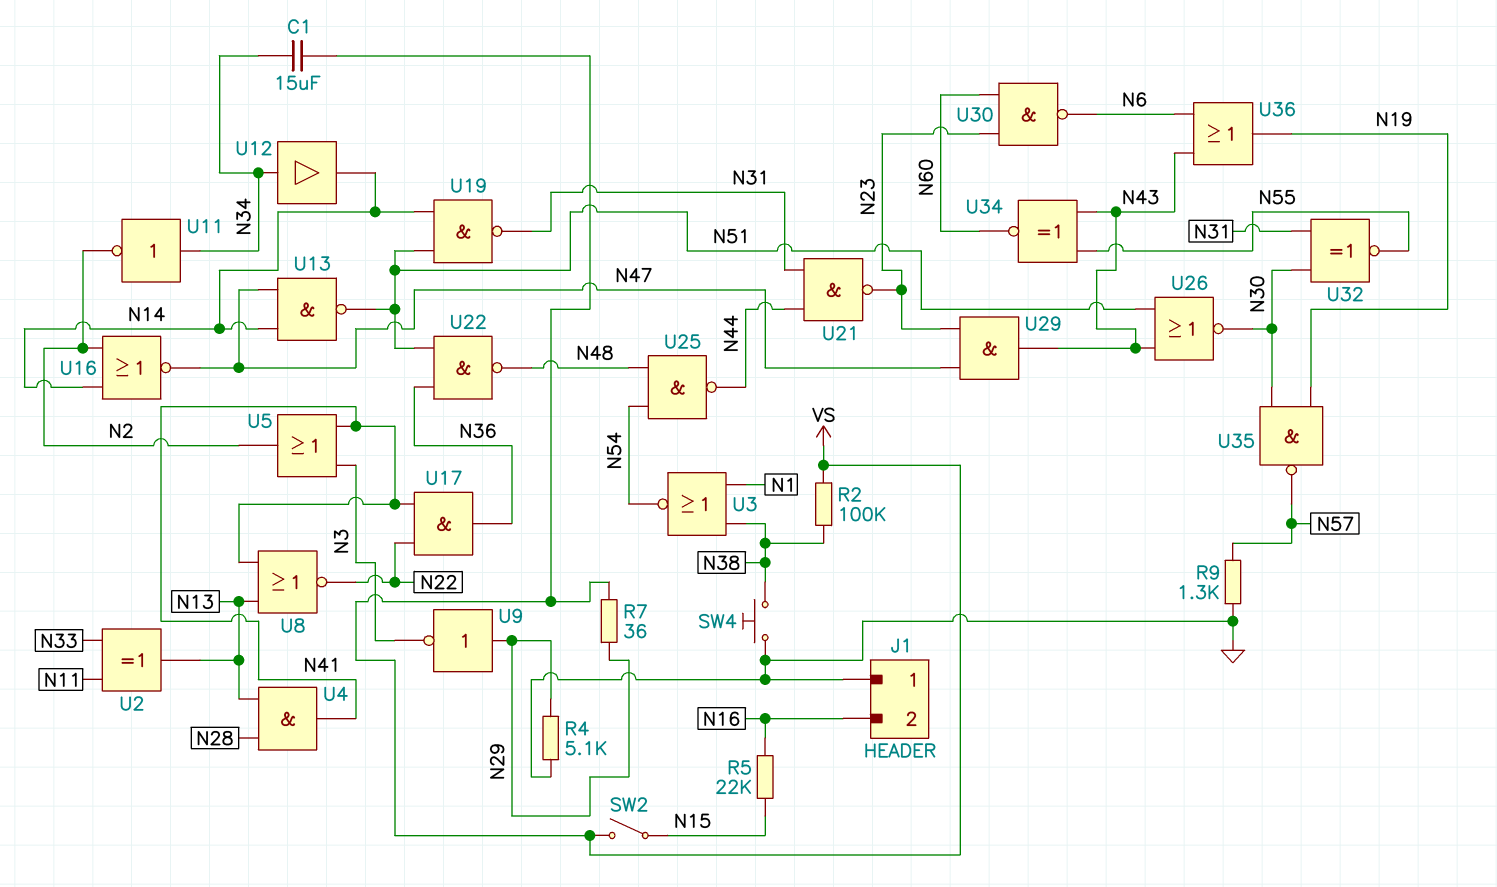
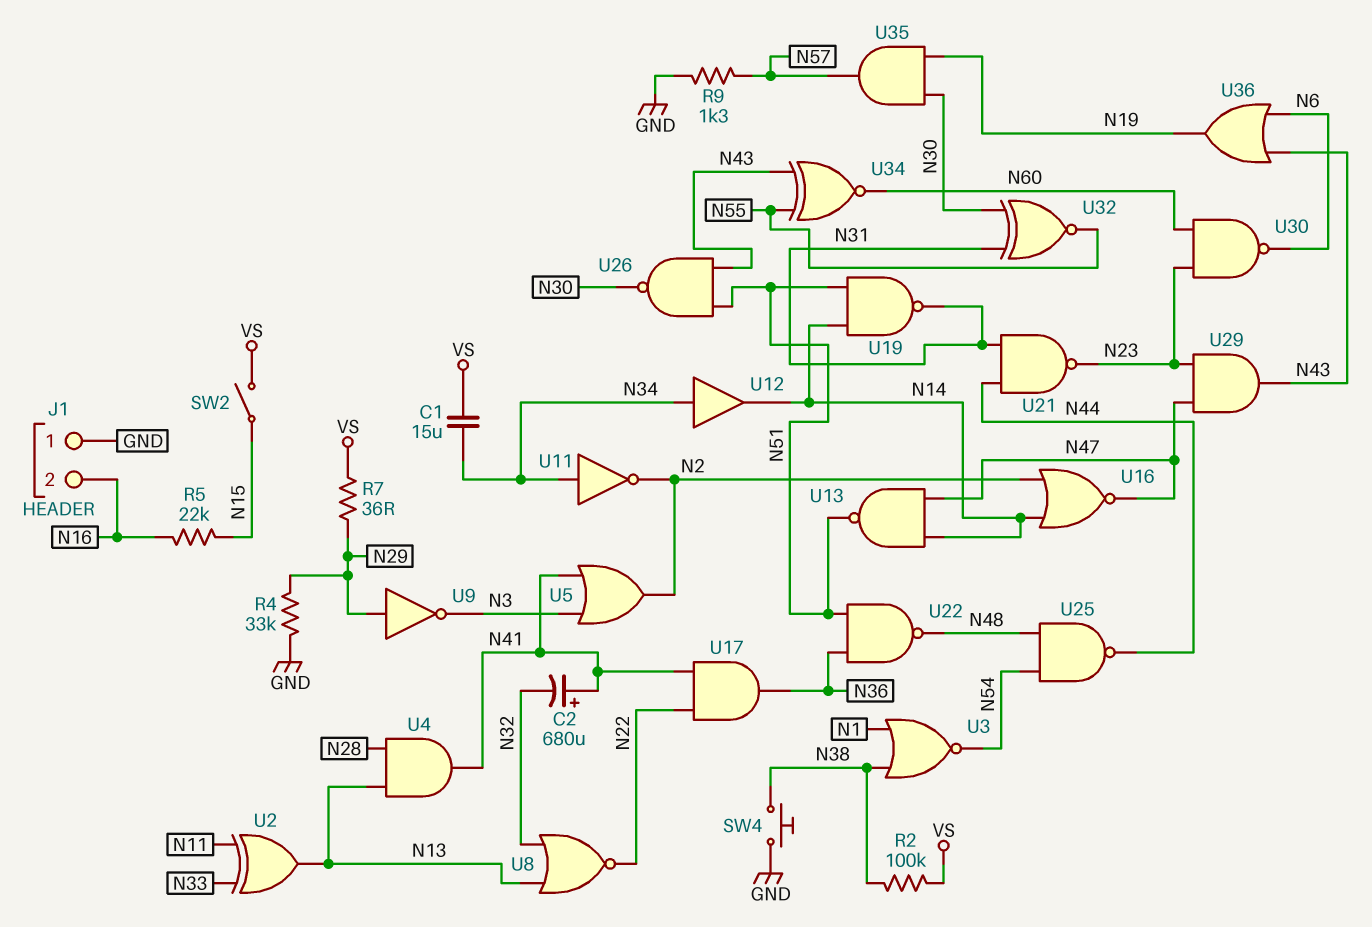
C2: none -> 680uF (plus N41, minus N32)
R4: 5.1k (GND, N29) -> 33k (GND, N29)
U8: NOR (in N13, in N41, out N22) -> NOR (in N13, in N32, out N22)
U26: NOR (in N43, in N51, out N30) -> NAND (in N43, in N51, out N30)
U35: NAND (in N19, in N30, out N57) -> AND (in N19, in N30, out N57)

